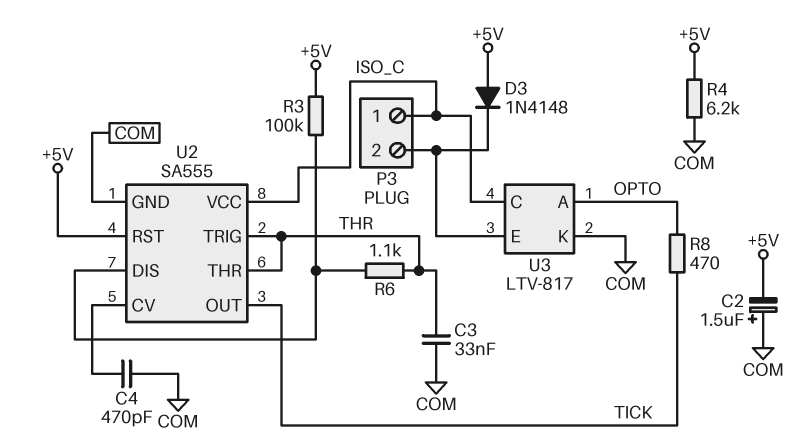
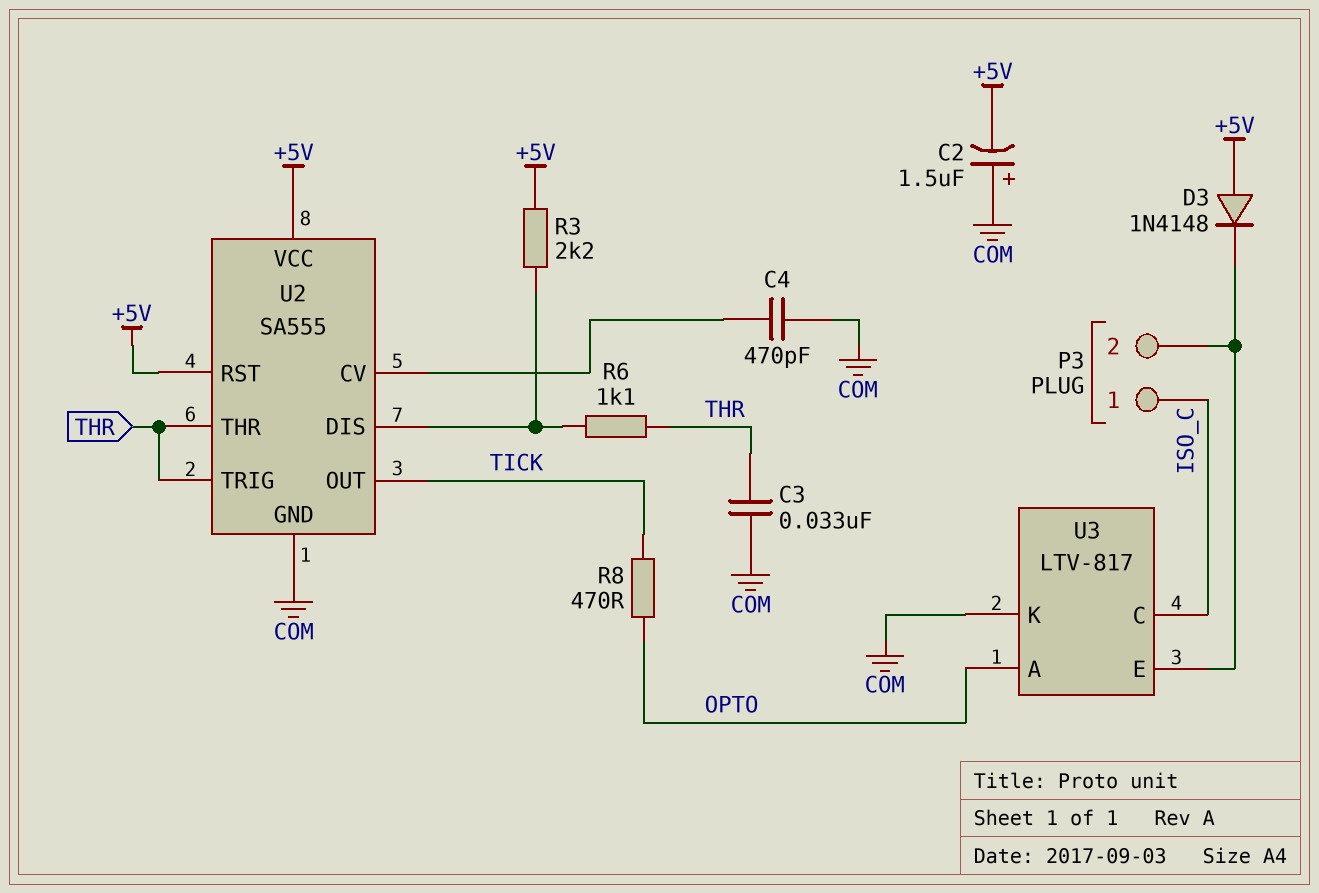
R3: 100k (+5V, U2/DIS) -> 2.2k (+5V, U2/DIS)
R4: 6.2k (+5V, COM) -> none
U2 pin VCC: ISO_C -> +5V

